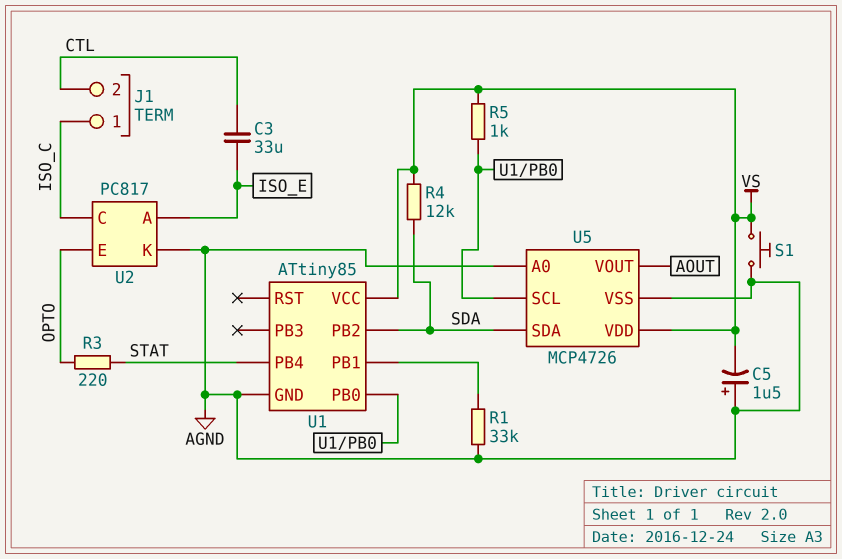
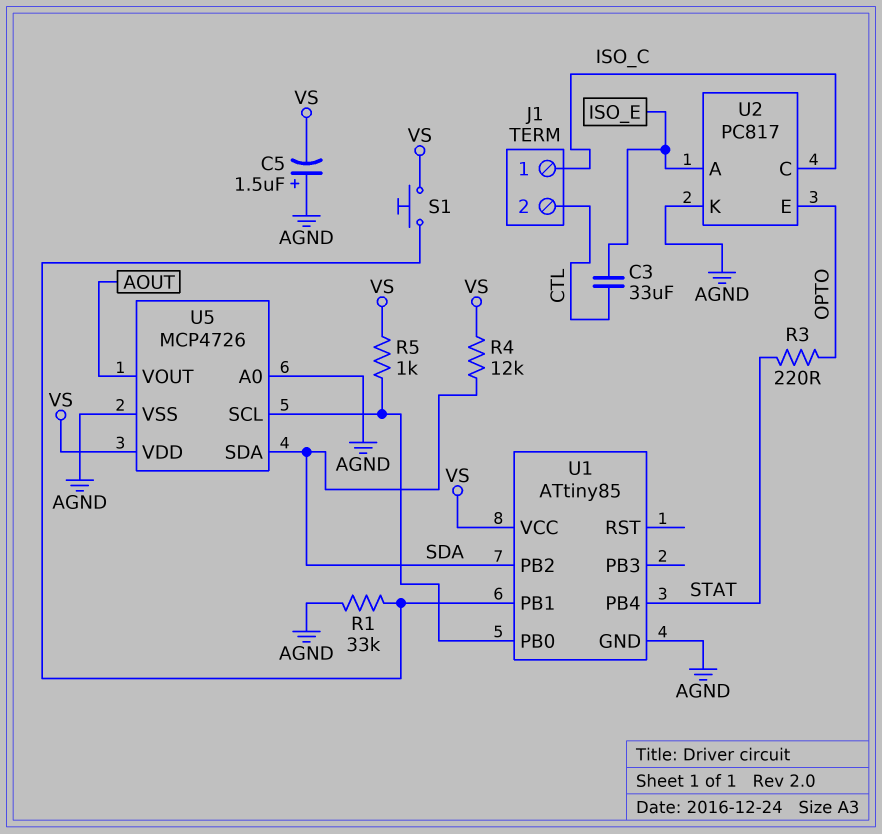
S1: button (AGND, VS) -> button (U1/PB1, VS)

